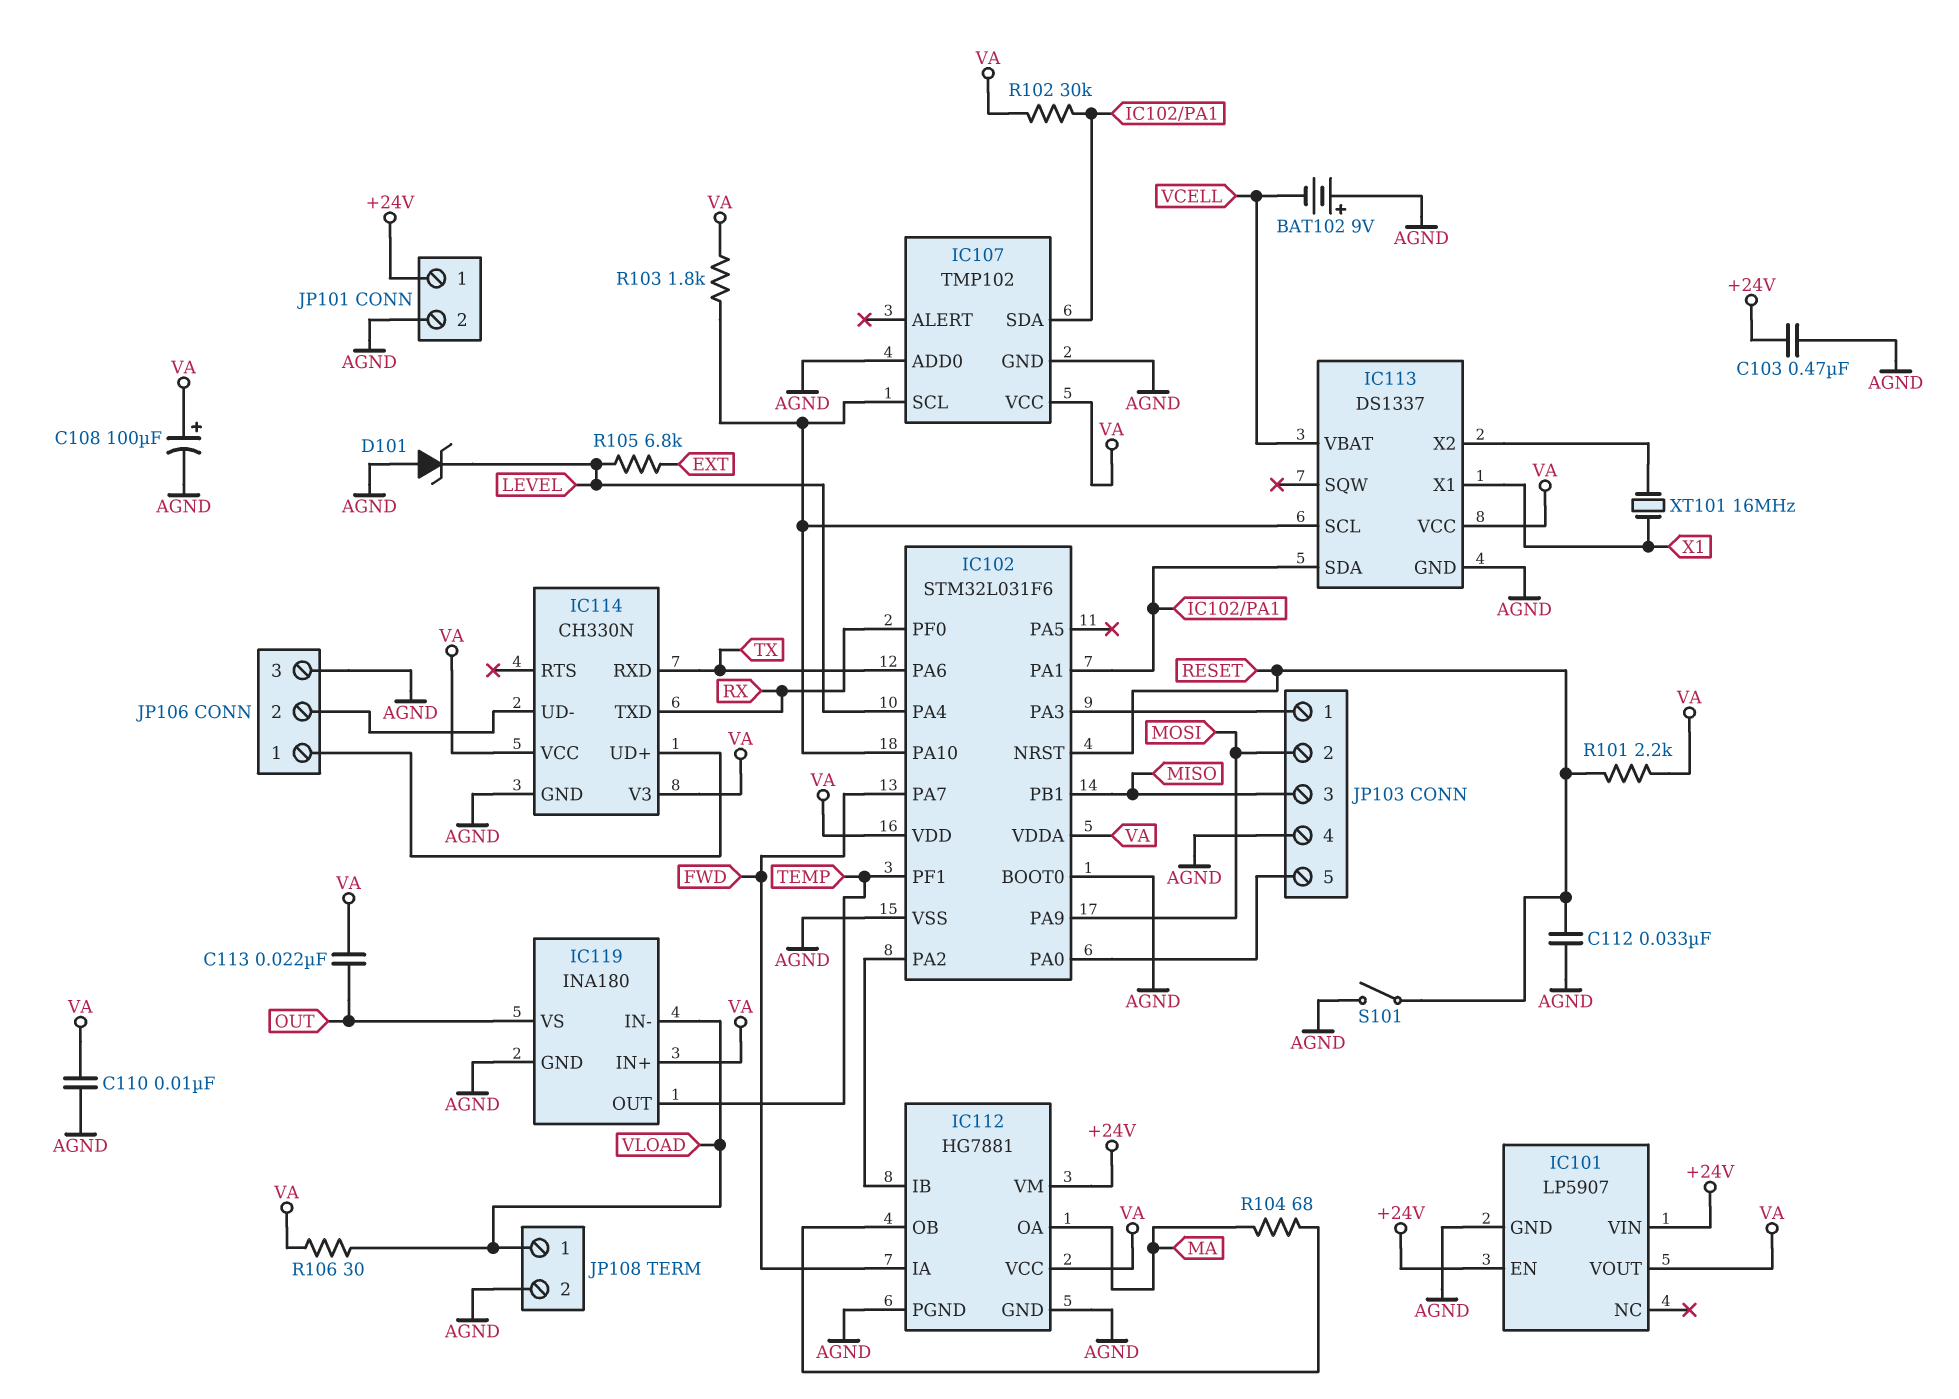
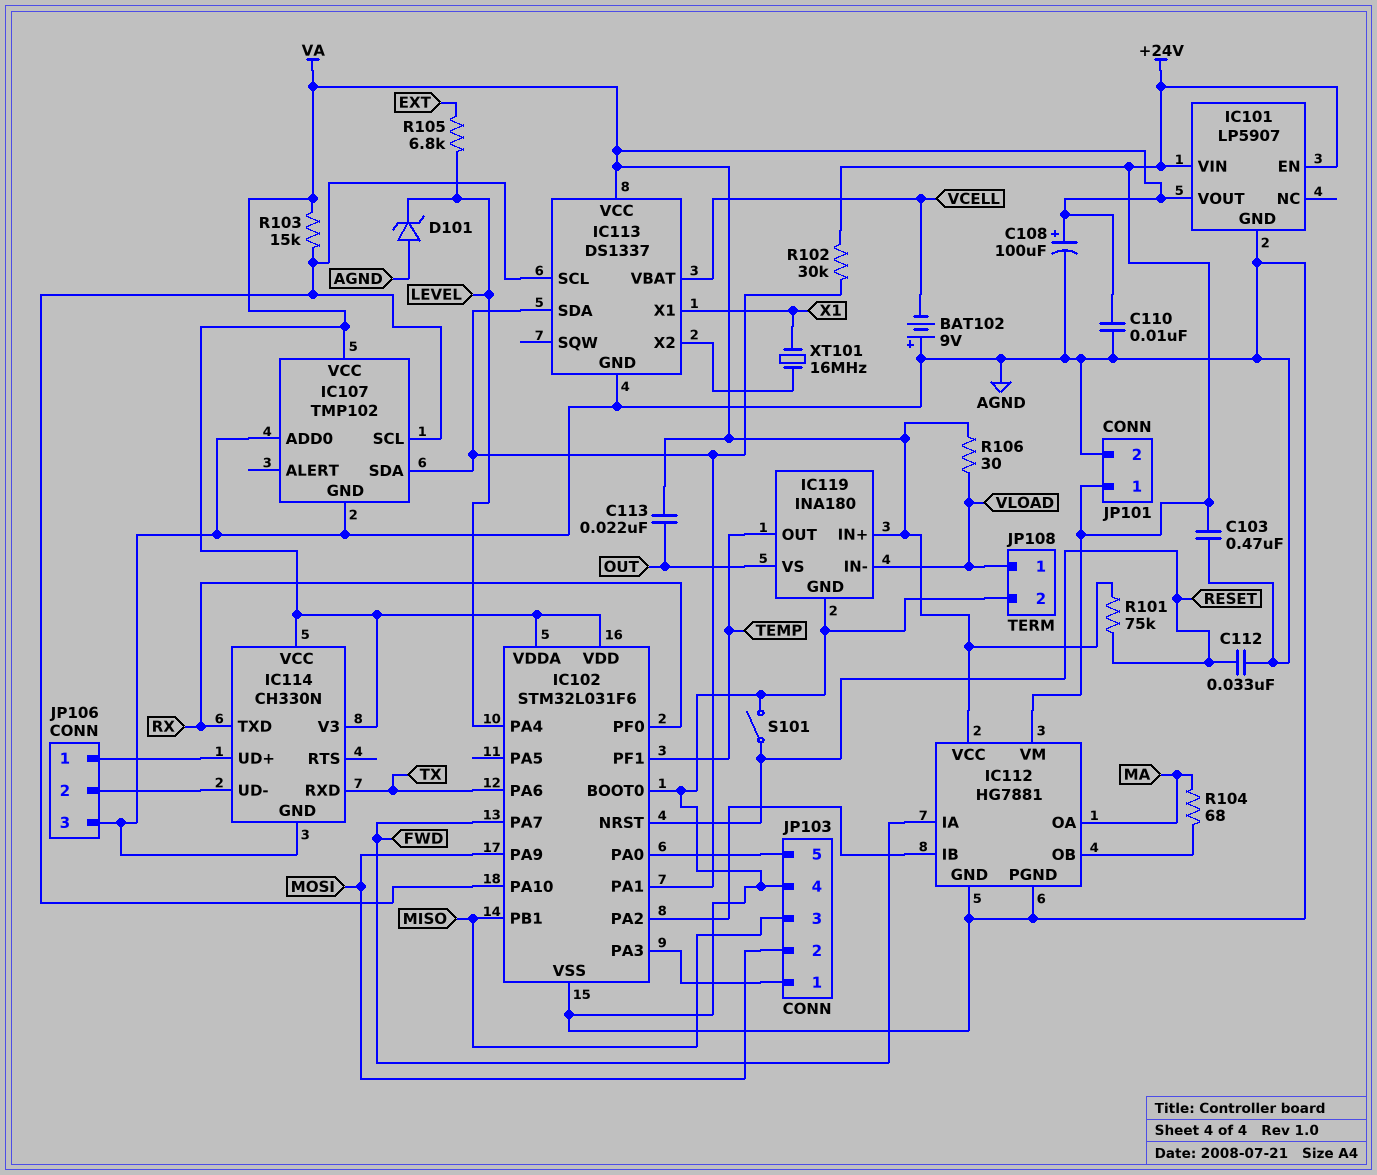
R101: 2.2k (RESET, VA) -> 75k (RESET, VA)
R102: 30k (IC102/PA1, VA) -> 30k (+24V, IC102/PA1)
R103: 1.8k (IC102/PA10, VA) -> 15k (IC102/PA10, VA)

